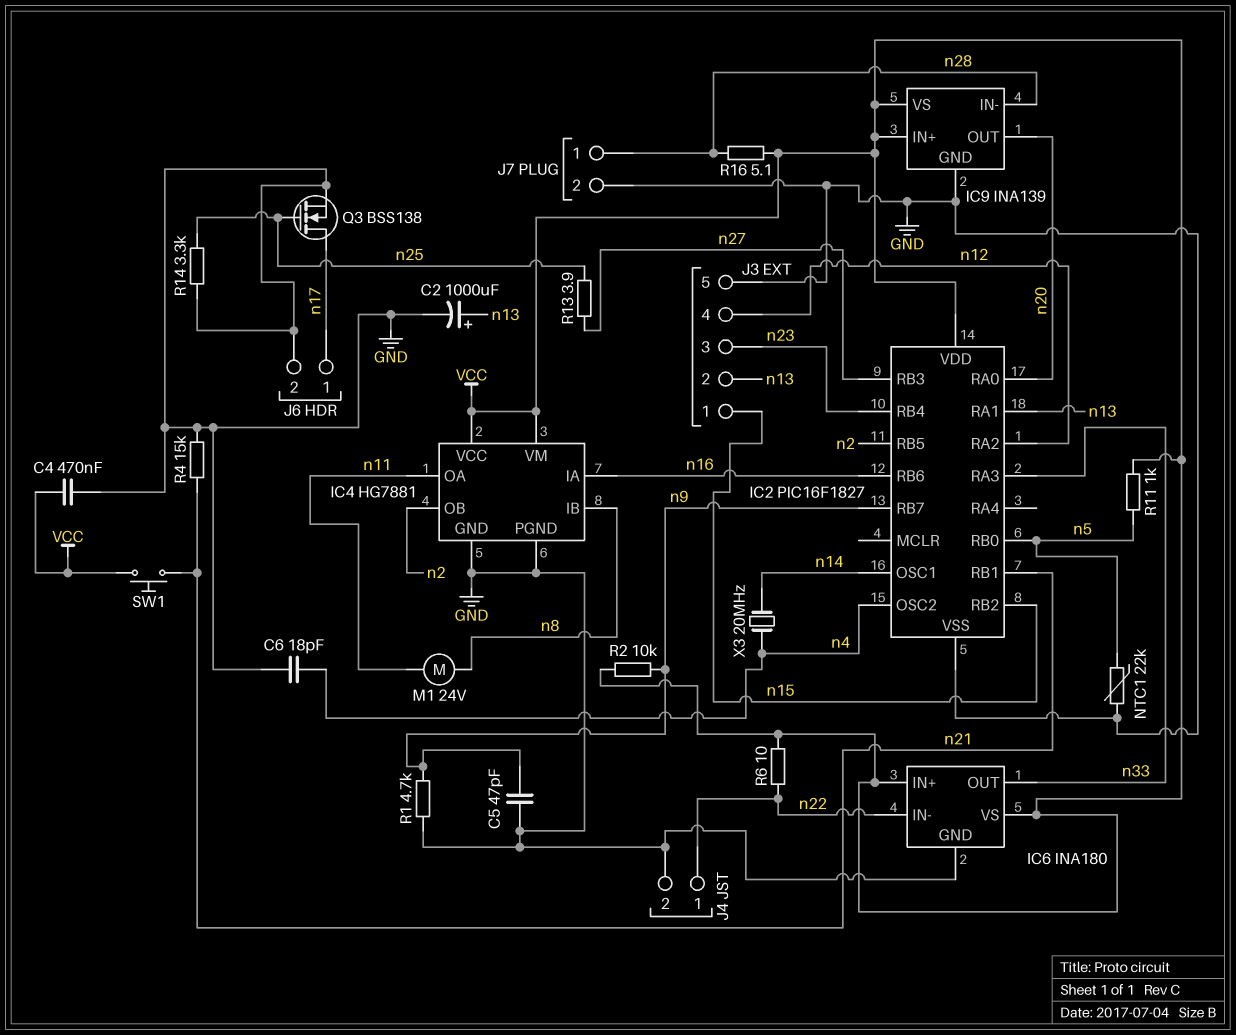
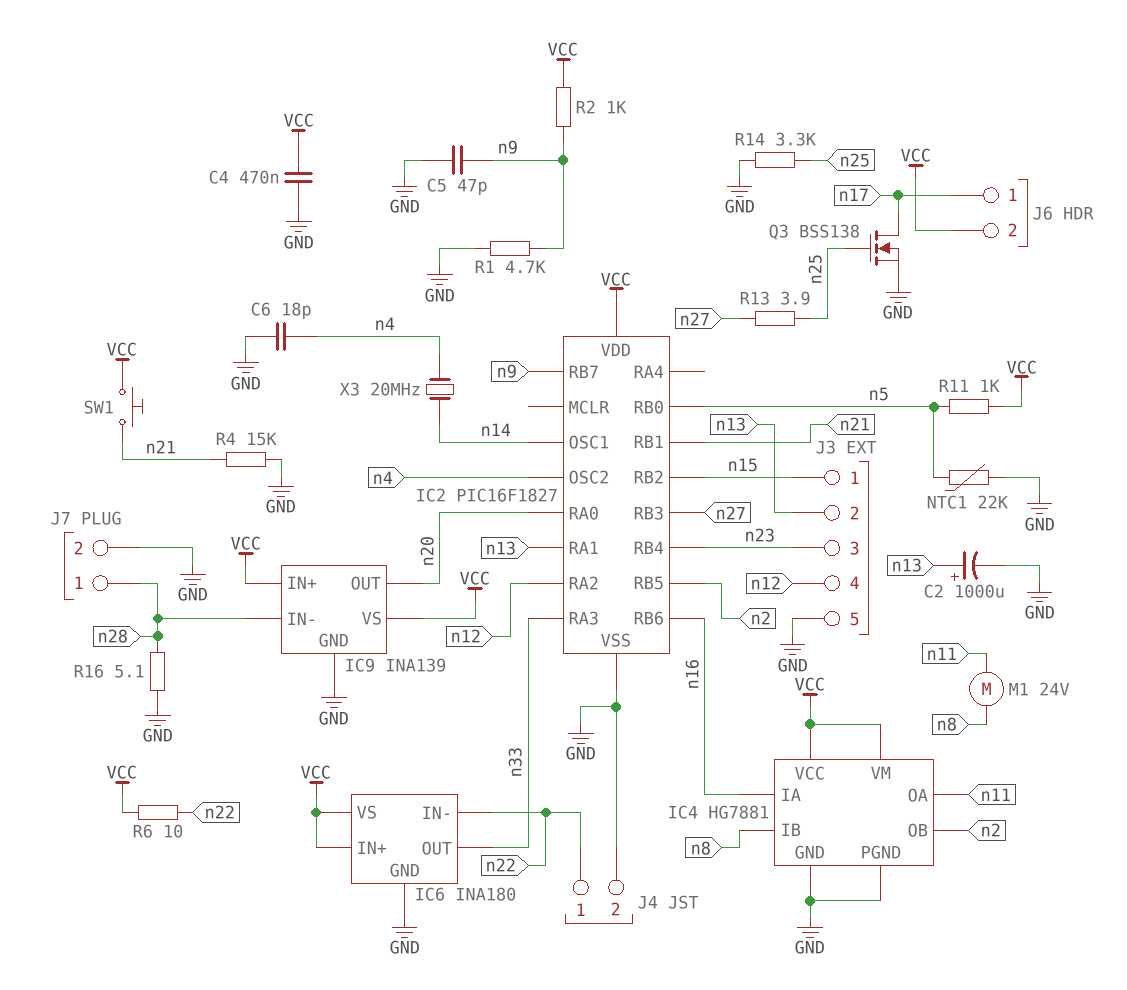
J6 pin 2: GND -> VCC
R2: 10k (VCC, n9) -> 1k (VCC, n9)
R16: 5.1 (VCC, n28) -> 5.1 (GND, n28)

